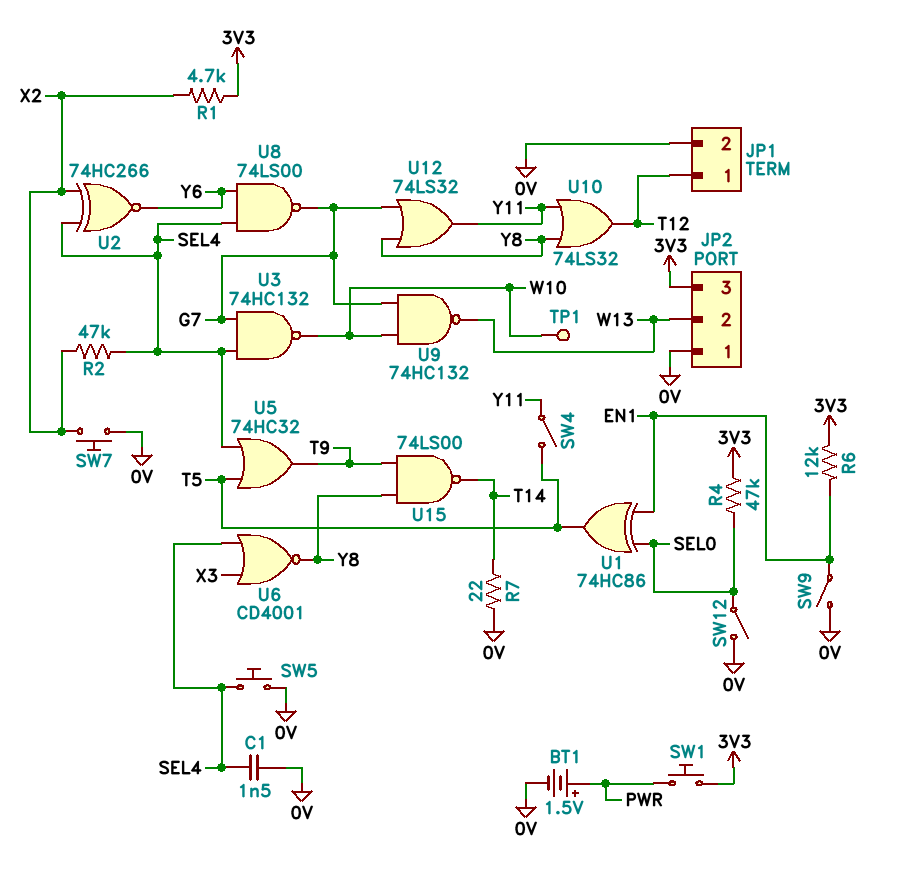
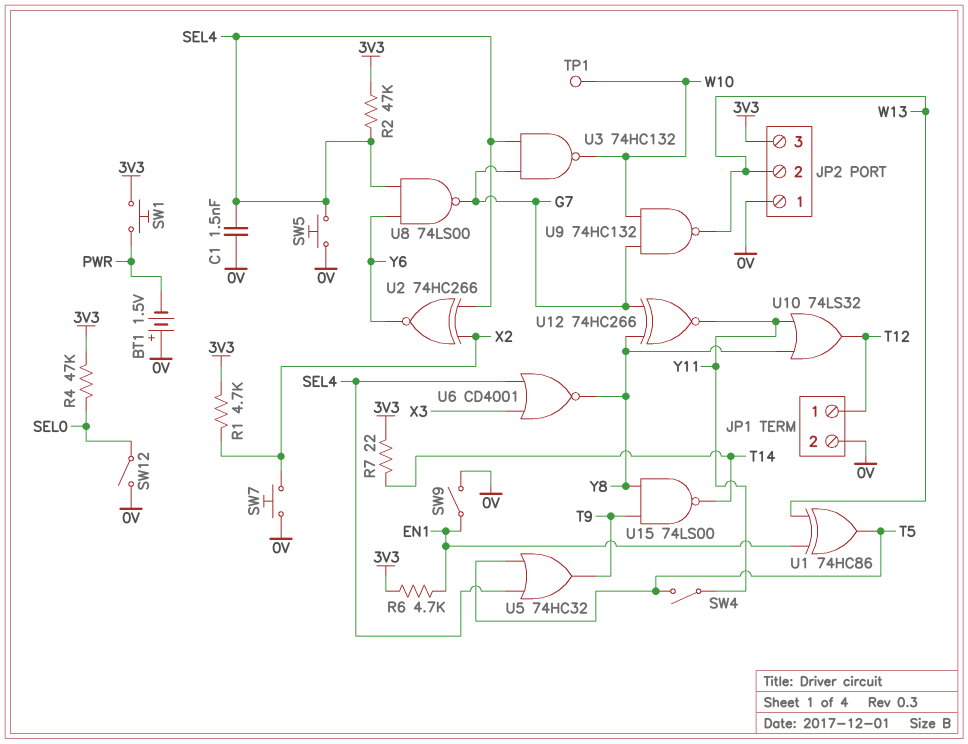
BT1: 1.5V (plus PWR, minus 0V) -> 1.5V (plus 0V, minus PWR)
R2: 47k (SEL4, X2) -> 47k (3V3, SEL4)
R6: 12k (3V3, EN1) -> 4.7k (3V3, EN1)
R7: 22 (0V, T14) -> 22 (3V3, T14)
U1: XOR 74HC86 (in EN1, in SEL0, out T5) -> XOR 74HC86 (in EN1, in W13, out T5)
U12: OR 74LS32 (in G7, in Y8, out Y11) -> XNOR 74HC266 (in G7, in Y8, out Y11)

